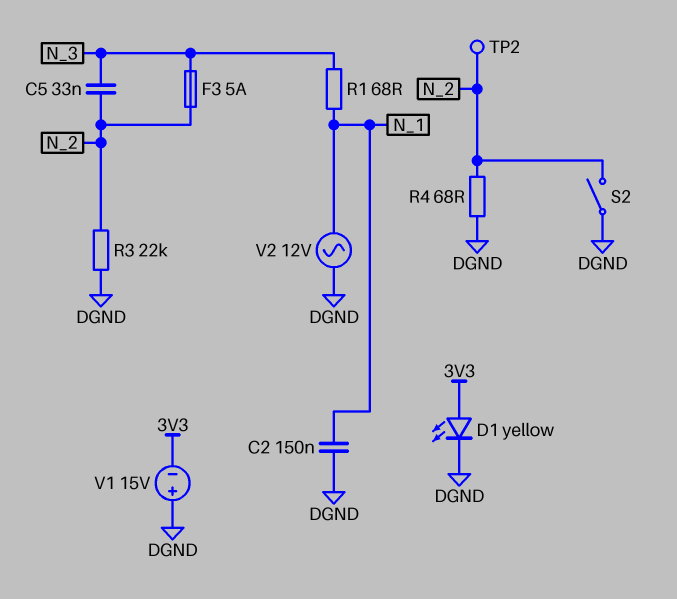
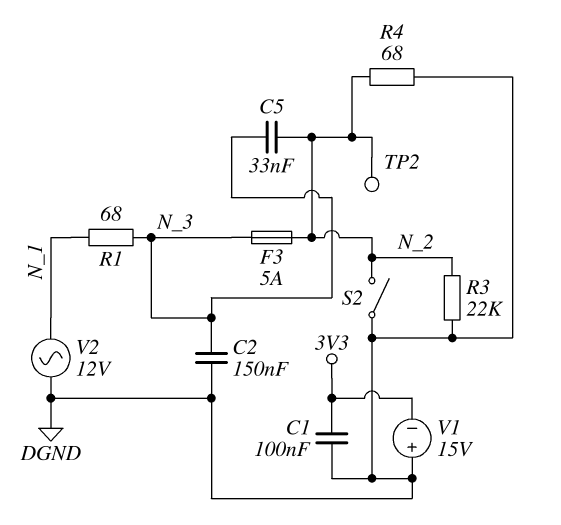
C1: none -> 100nF (3V3, DGND)
C2: 150nF (DGND, N_1) -> 150nF (DGND, N_3)
D1: LED yellow (A 3V3, K DGND) -> none

